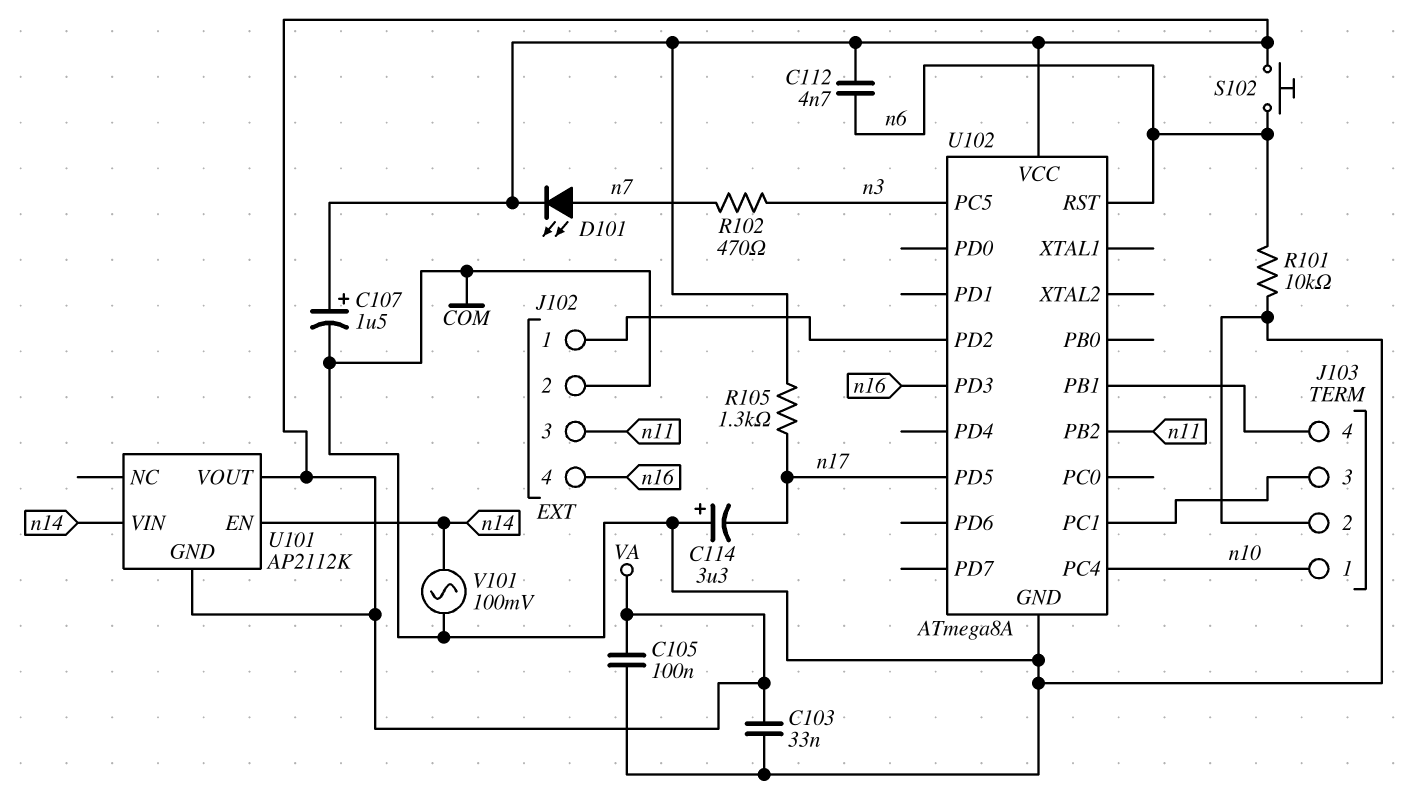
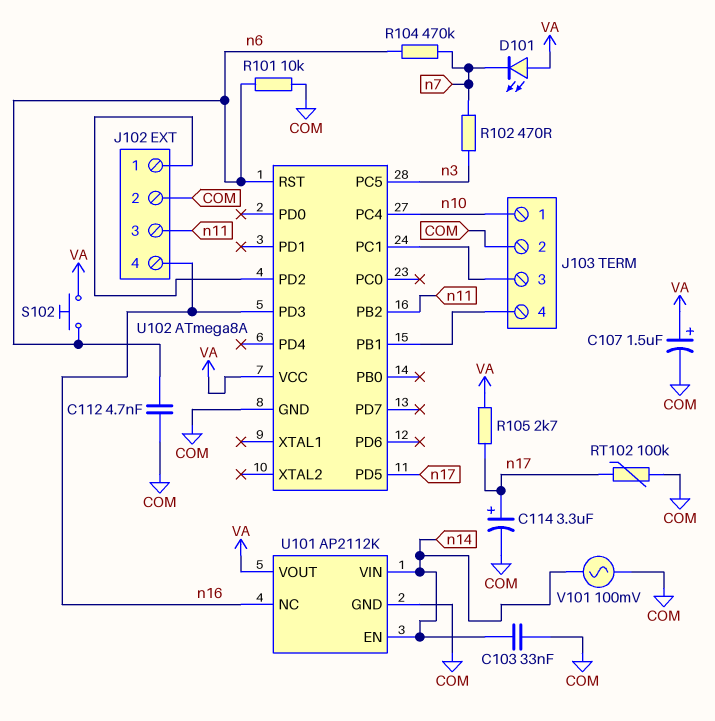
C103: 33nF (COM, VA) -> 33nF (COM, n14)
C105: 100nF (COM, VA) -> none
C112: 4.7nF (VA, n6) -> 4.7nF (COM, n6)
C114: 3.3uF (plus COM, minus n17) -> 3.3uF (plus n17, minus COM)
D101: LED (A n7, K VA) -> LED (A VA, K n7)
R104: none -> 470k (n6, n7)
R105: 1.3k (VA, n17) -> 2.7k (VA, n17)
RT102: none -> 100k (COM, n17)
U101 pin GND: VA -> COM
U101 pin NC: none -> n16

